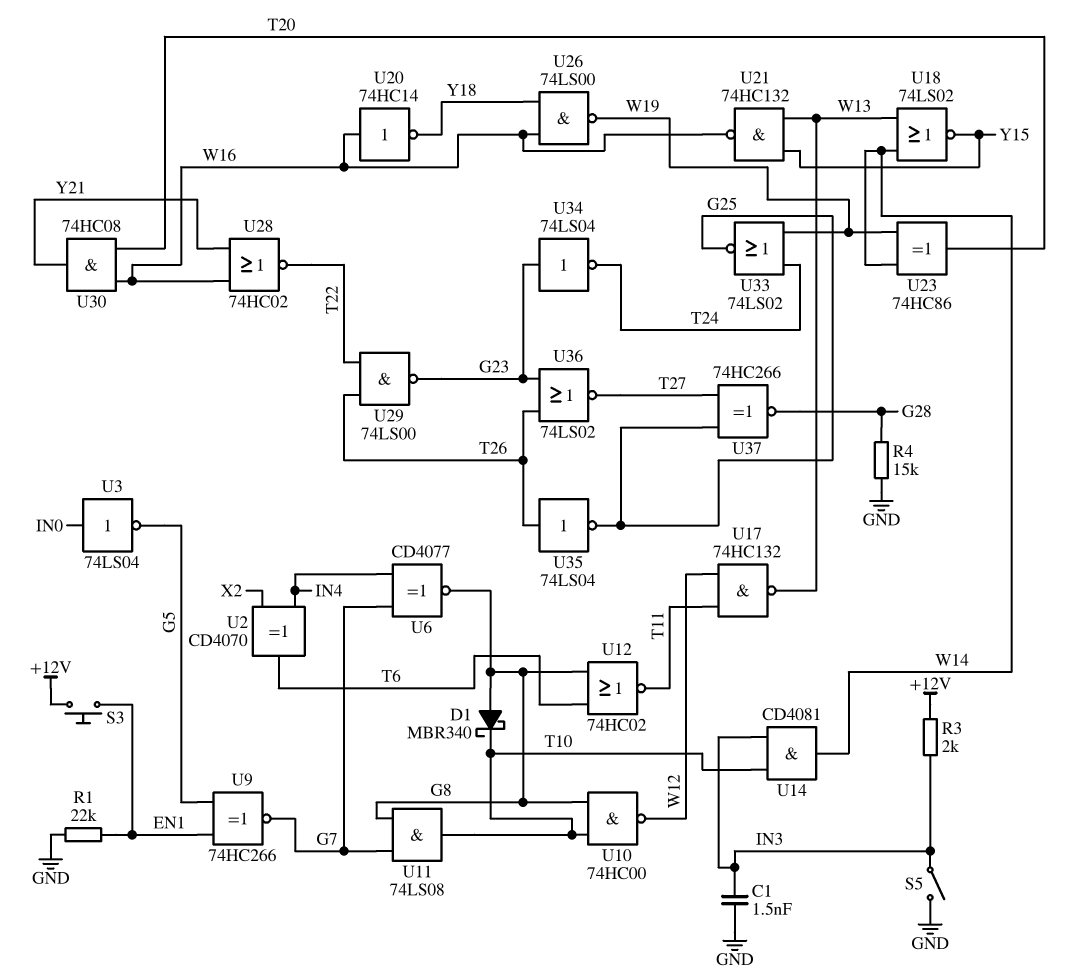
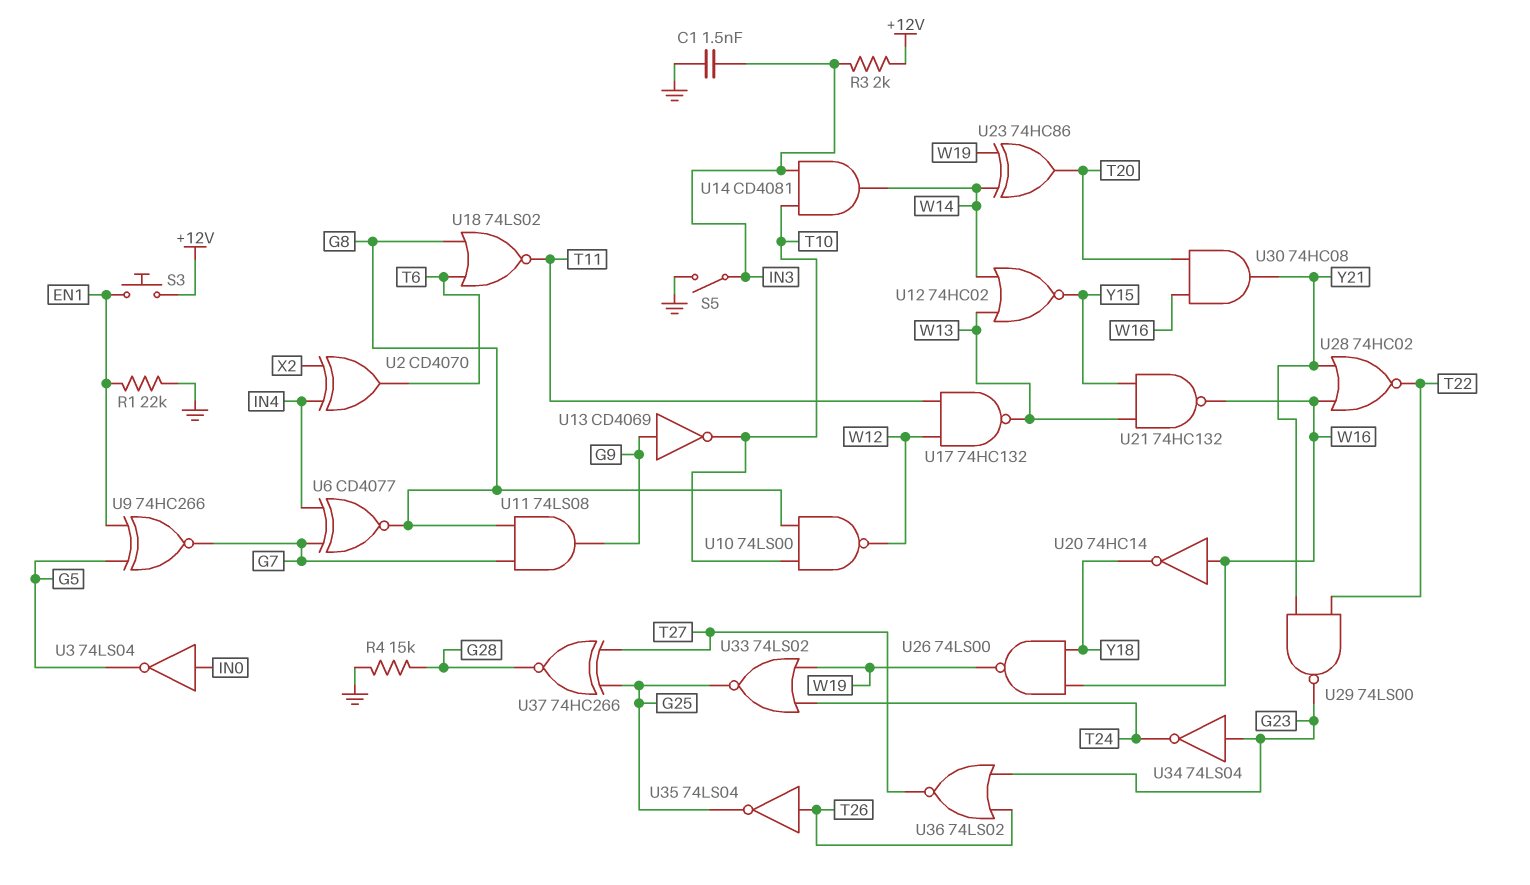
D1: schottky MBR340 (A G8, K T10) -> none
U10: NAND 74HC00 (in G8, in T10, out W12) -> NAND 74LS00 (in G8, in T10, out W12)
U11: AND 74LS08 (in G7, in G8, out T10) -> AND 74LS08 (in G7, in G8, out G9)
U12: NOR 74HC02 (in G8, in T6, out T11) -> NOR 74HC02 (in W13, in W14, out Y15)
U13: none -> NOT CD4069 (in G9, out T10)
U18: NOR 74LS02 (in W13, in W14, out Y15) -> NOR 74LS02 (in G8, in T6, out T11)
U29: NAND 74LS00 (in T22, in T26, out G23) -> NAND 74LS00 (in T22, in Y21, out G23)

